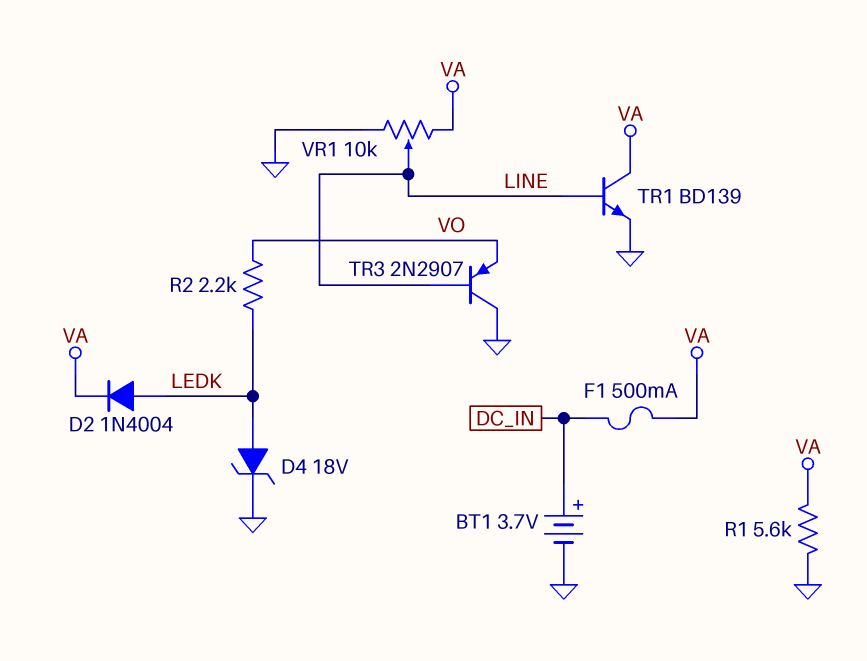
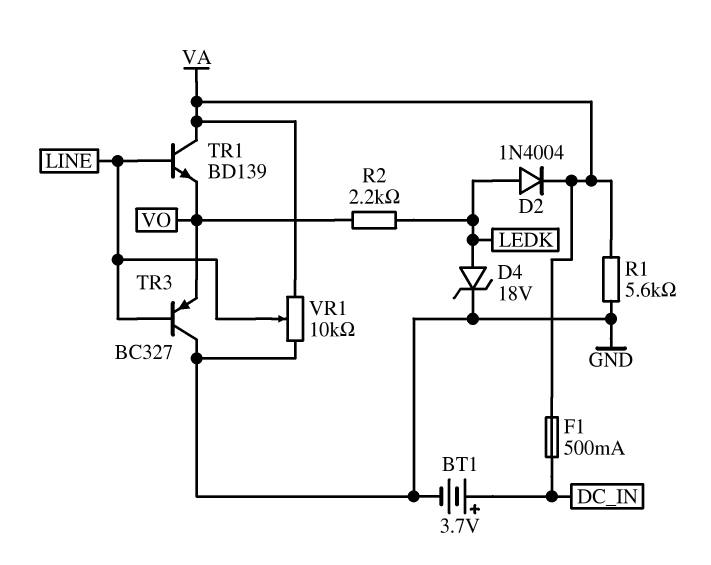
TR1: NPN BD139 (B LINE, C VA, E GND) -> NPN BD139 (B LINE, C VA, E VO)
TR3: PNP 2N2907 (B LINE, C GND, E VO) -> PNP BC327 (B LINE, C GND, E VO)

